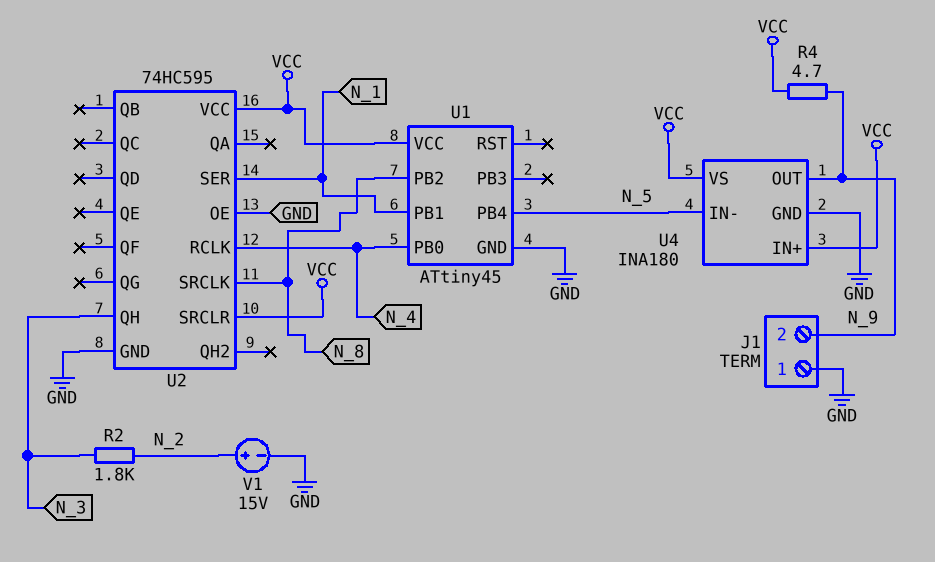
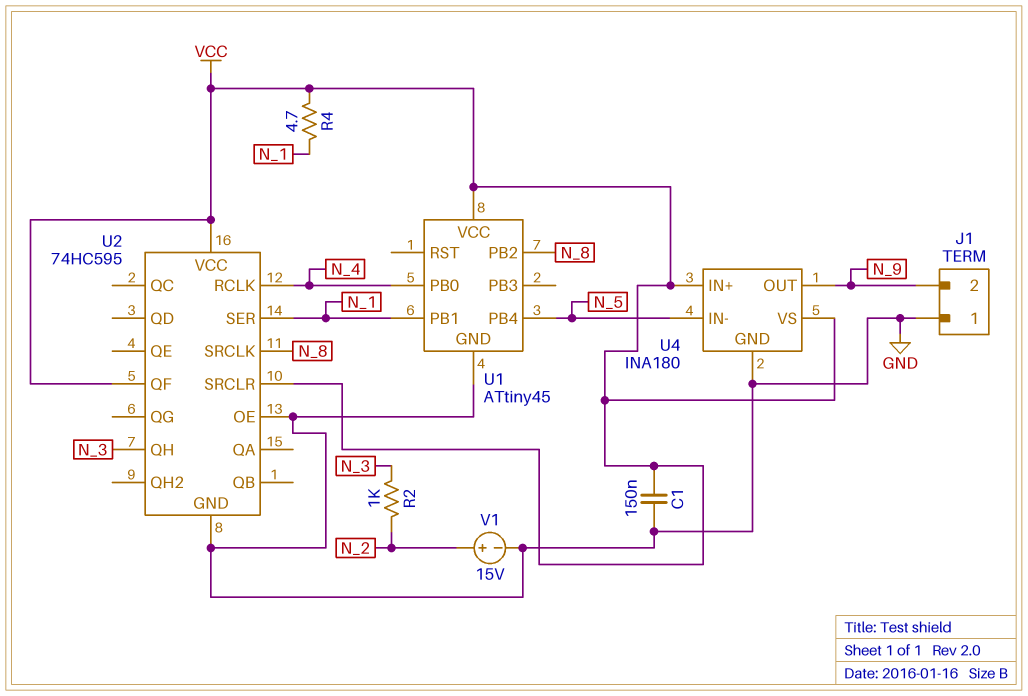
C1: none -> 150nF (GND, VCC)
R2: 1.8k (N_2, N_3) -> 1k (N_2, N_3)
R4: 4.7 (N_9, VCC) -> 4.7 (N_1, VCC)
U2 pin QF: none -> VCC

